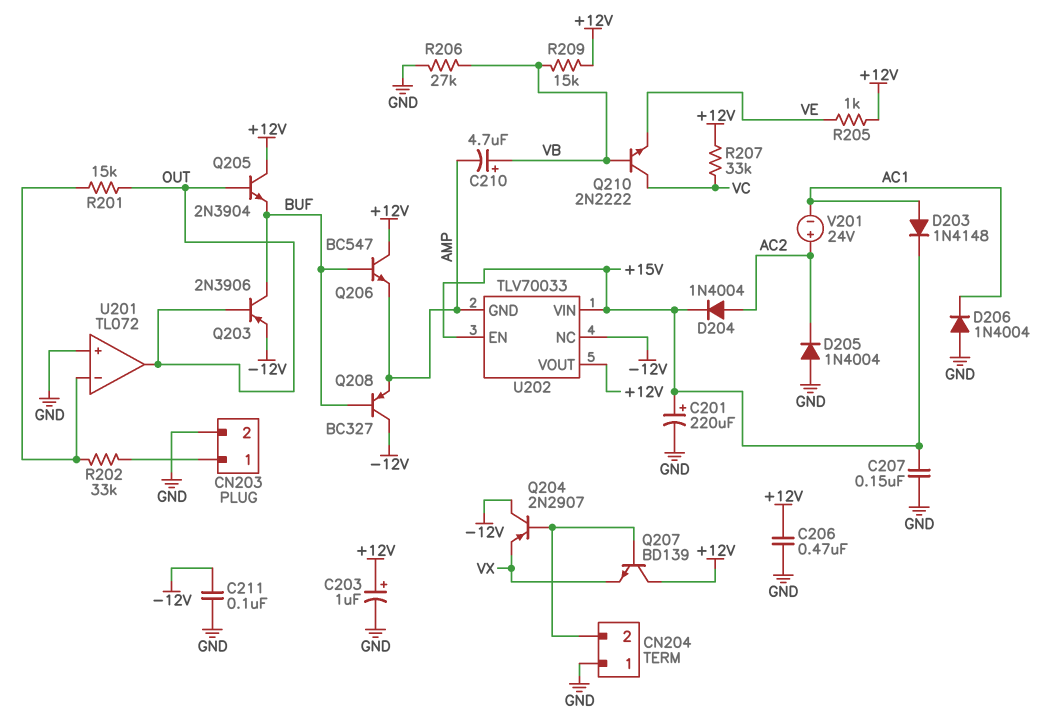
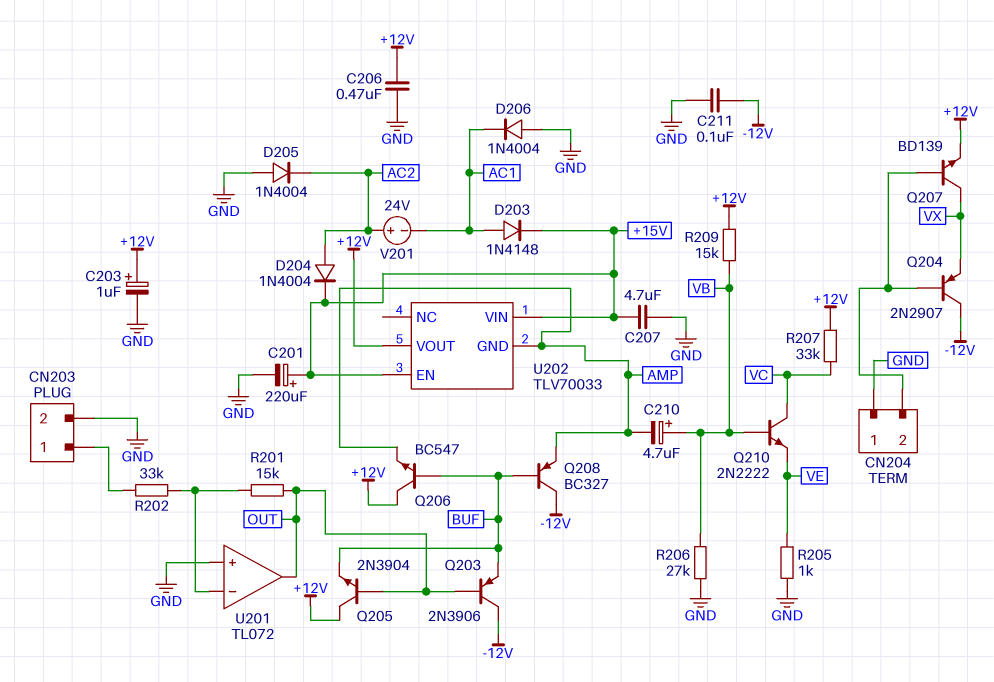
C207: 150nF (+15V, GND) -> 4.7uF (+15V, GND)
Q203: PNP 2N3906 (B OUT, C BUF, E -12V) -> PNP 2N3906 (B OUT, C -12V, E BUF)
Q207: NPN BD139 (B CN204/2, C +12V, E VX) -> NPN BD139 (B CN204/2, C VX, E +12V)
R205: 1k (+12V, VE) -> 1k (GND, VE)
U202 pin NC: -12V -> none

